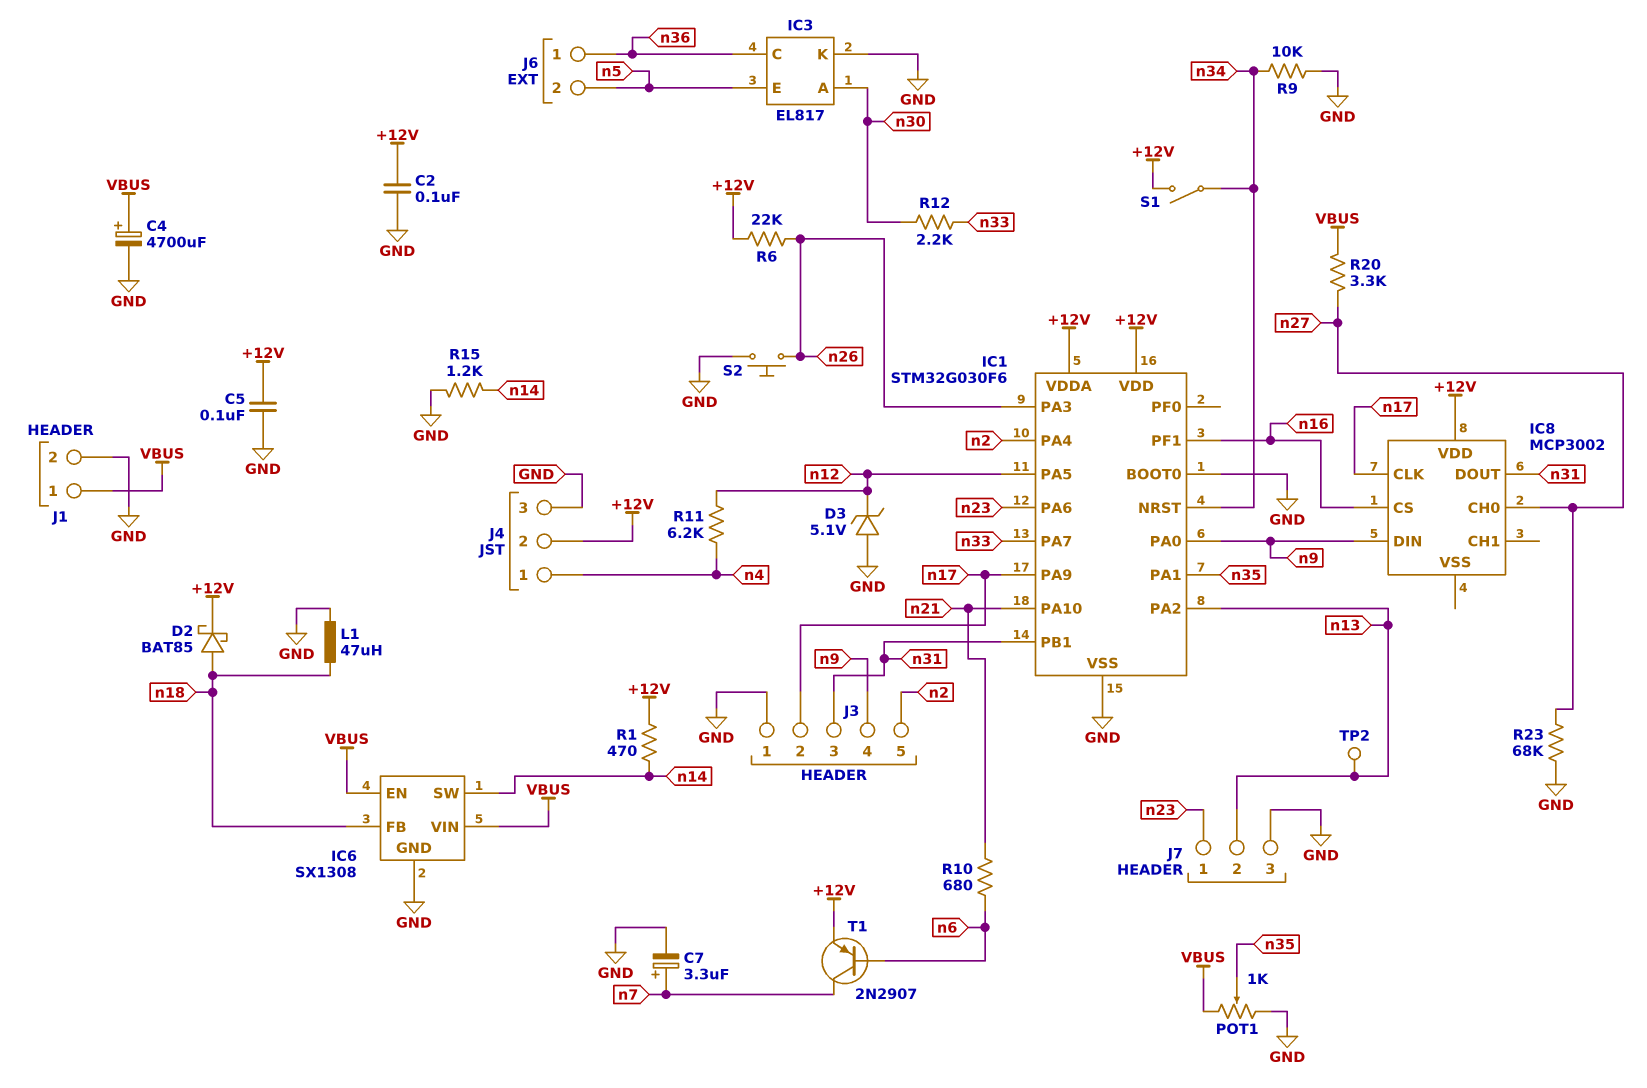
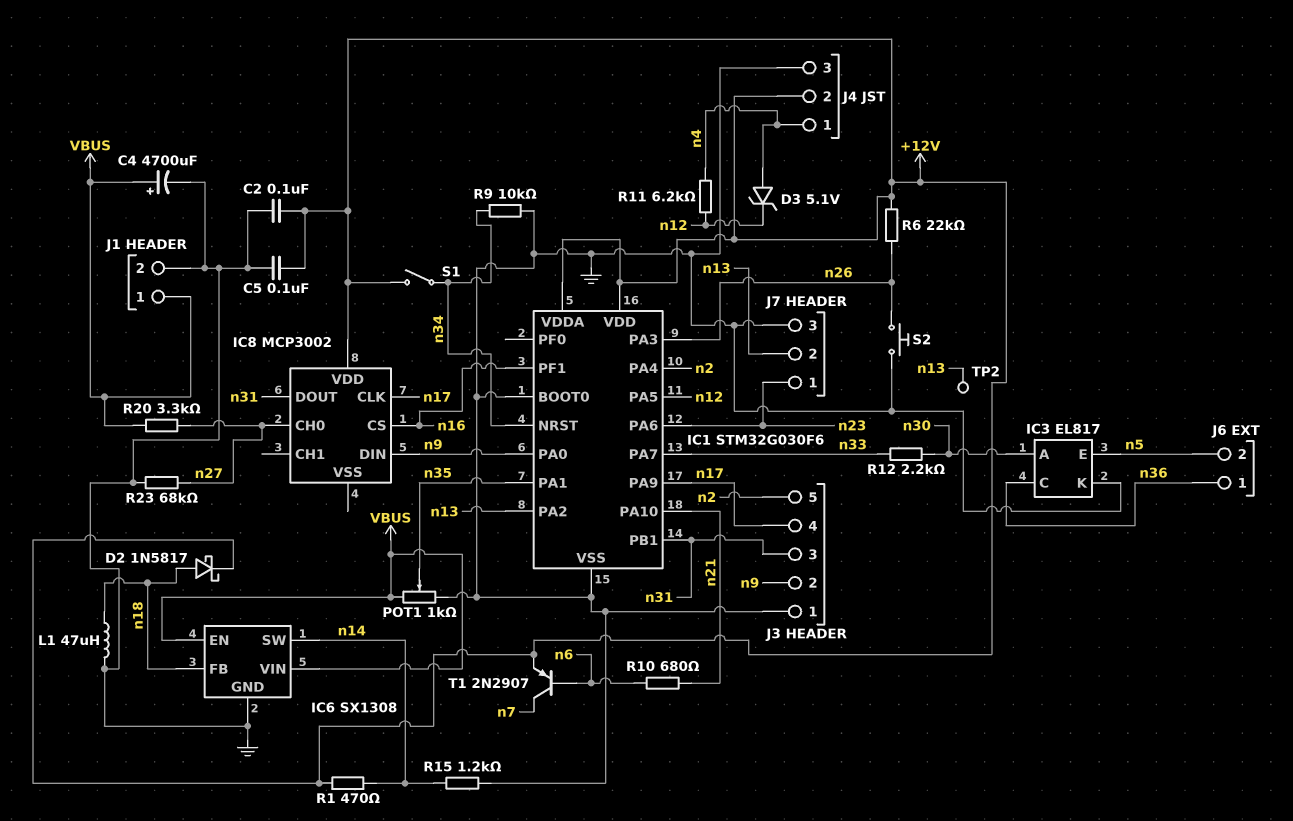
C7: 3.3uF (plus n7, minus GND) -> none
D2: schottky BAT85 (A n18, K +12V) -> schottky 1N5817 (A n18, K +12V)
D3: zener 5.1V (A GND, K n12) -> zener 5.1V (A n4, K n12)
J3 pin 2: n17 -> n9
J3 pin 4: n9 -> n17

